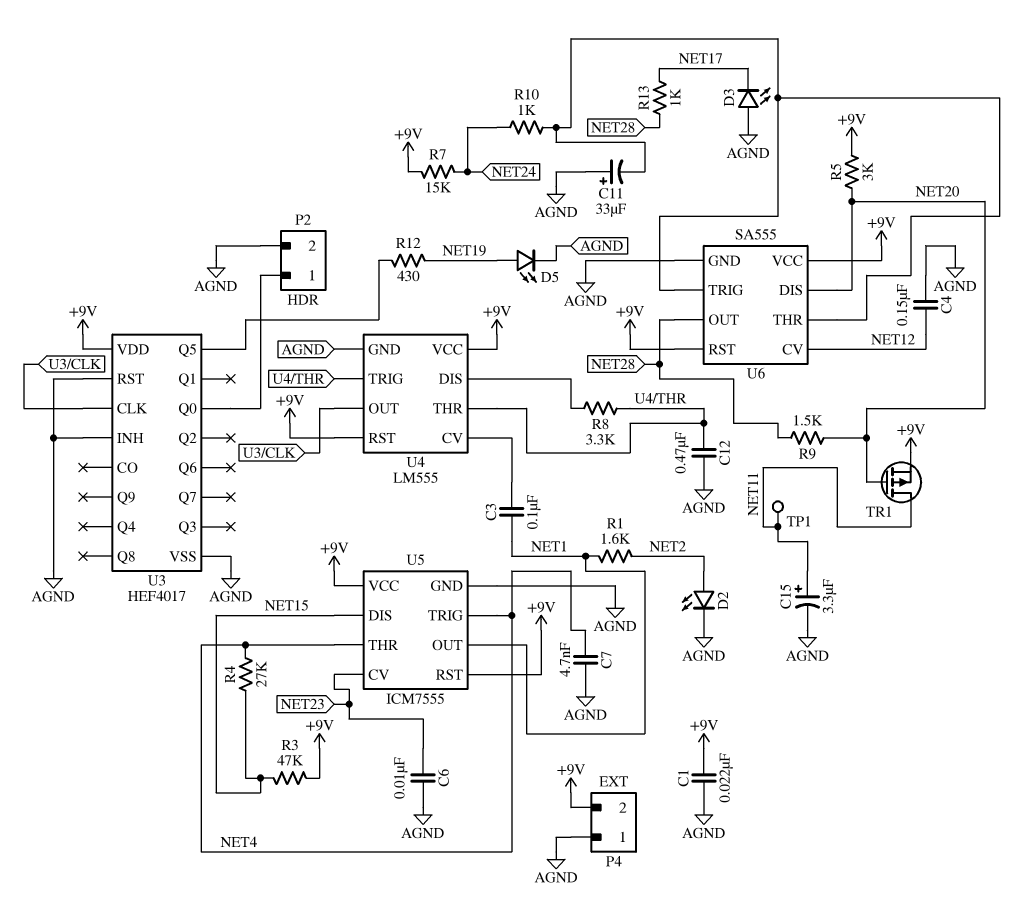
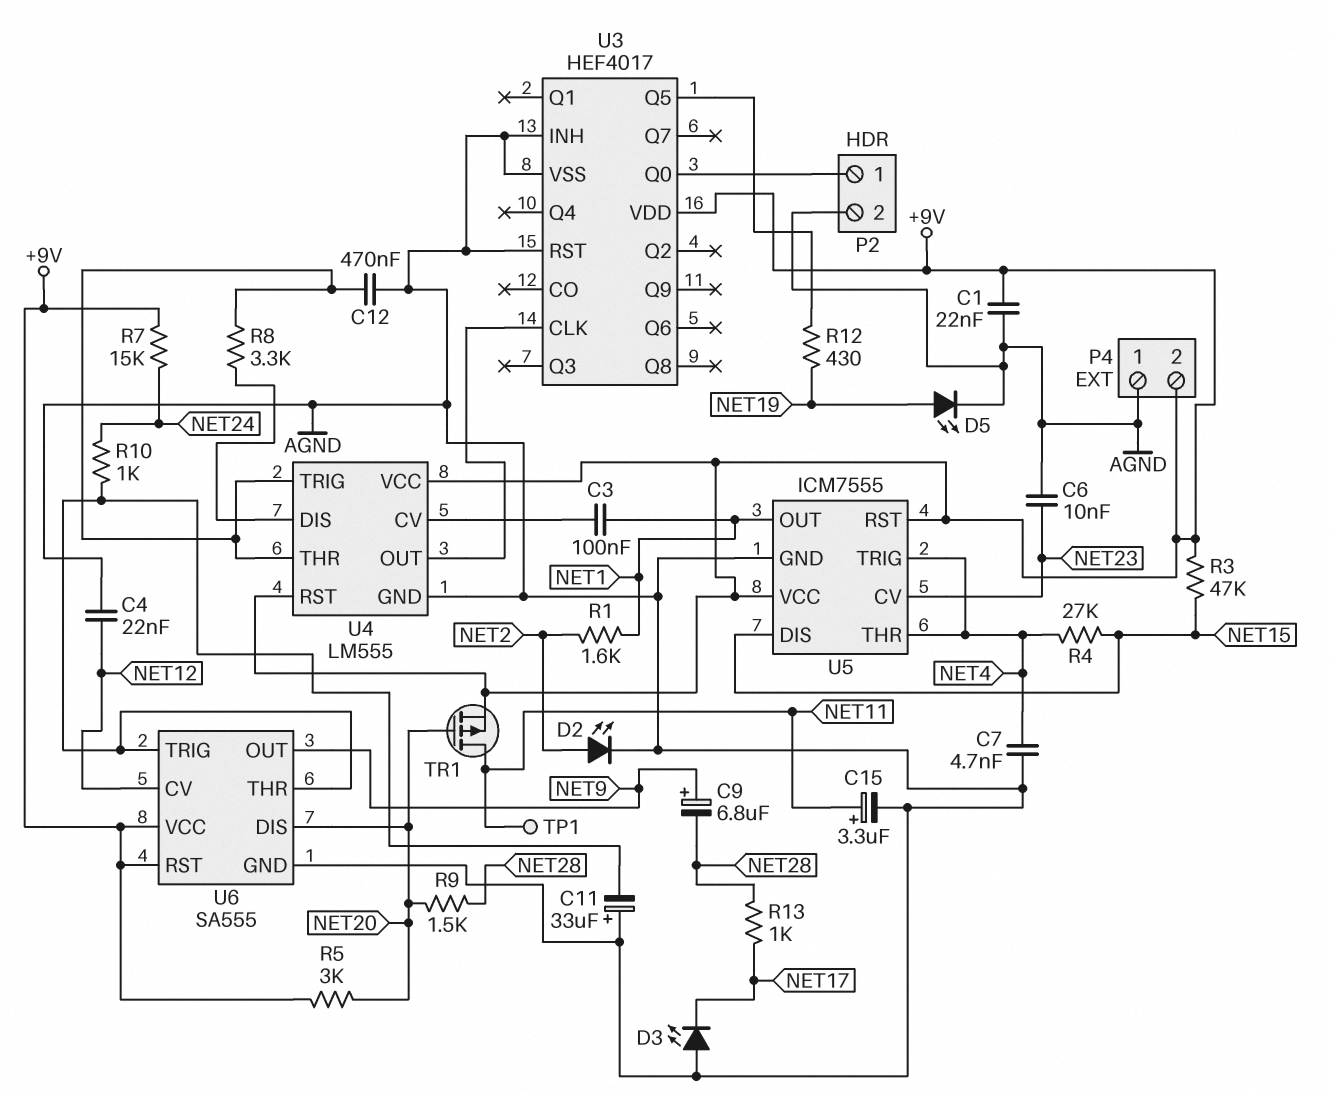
C4: 150nF (AGND, NET12) -> 22nF (AGND, NET12)
C9: none -> 6.8uF (plus NET9, minus NET28)
U6 pin OUT: NET28 -> NET9

